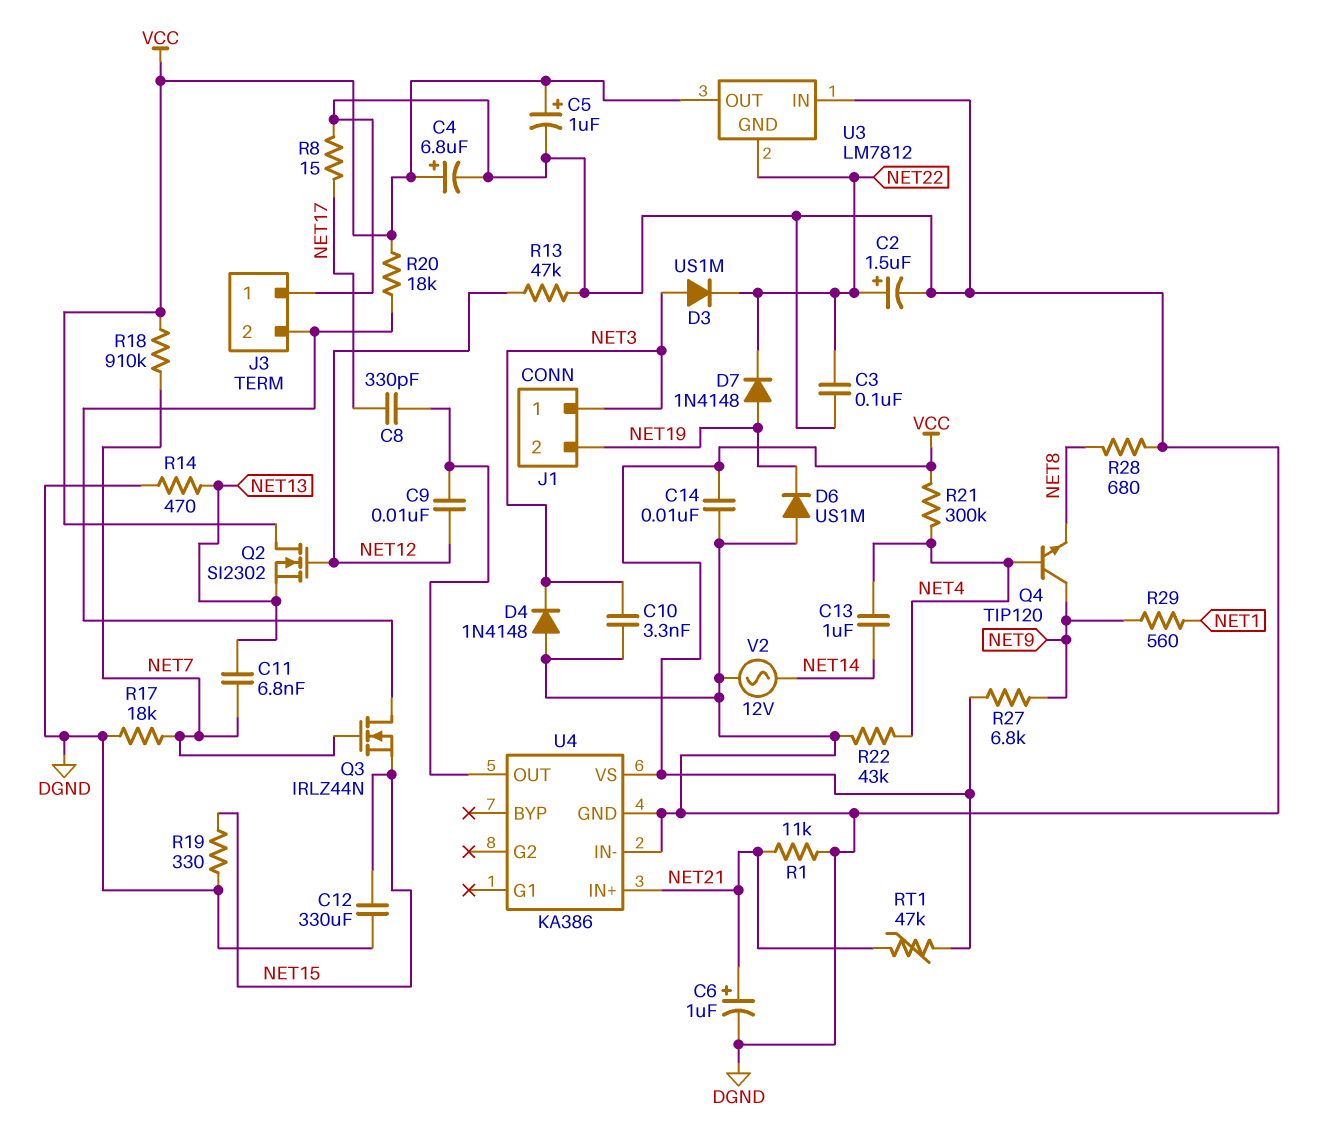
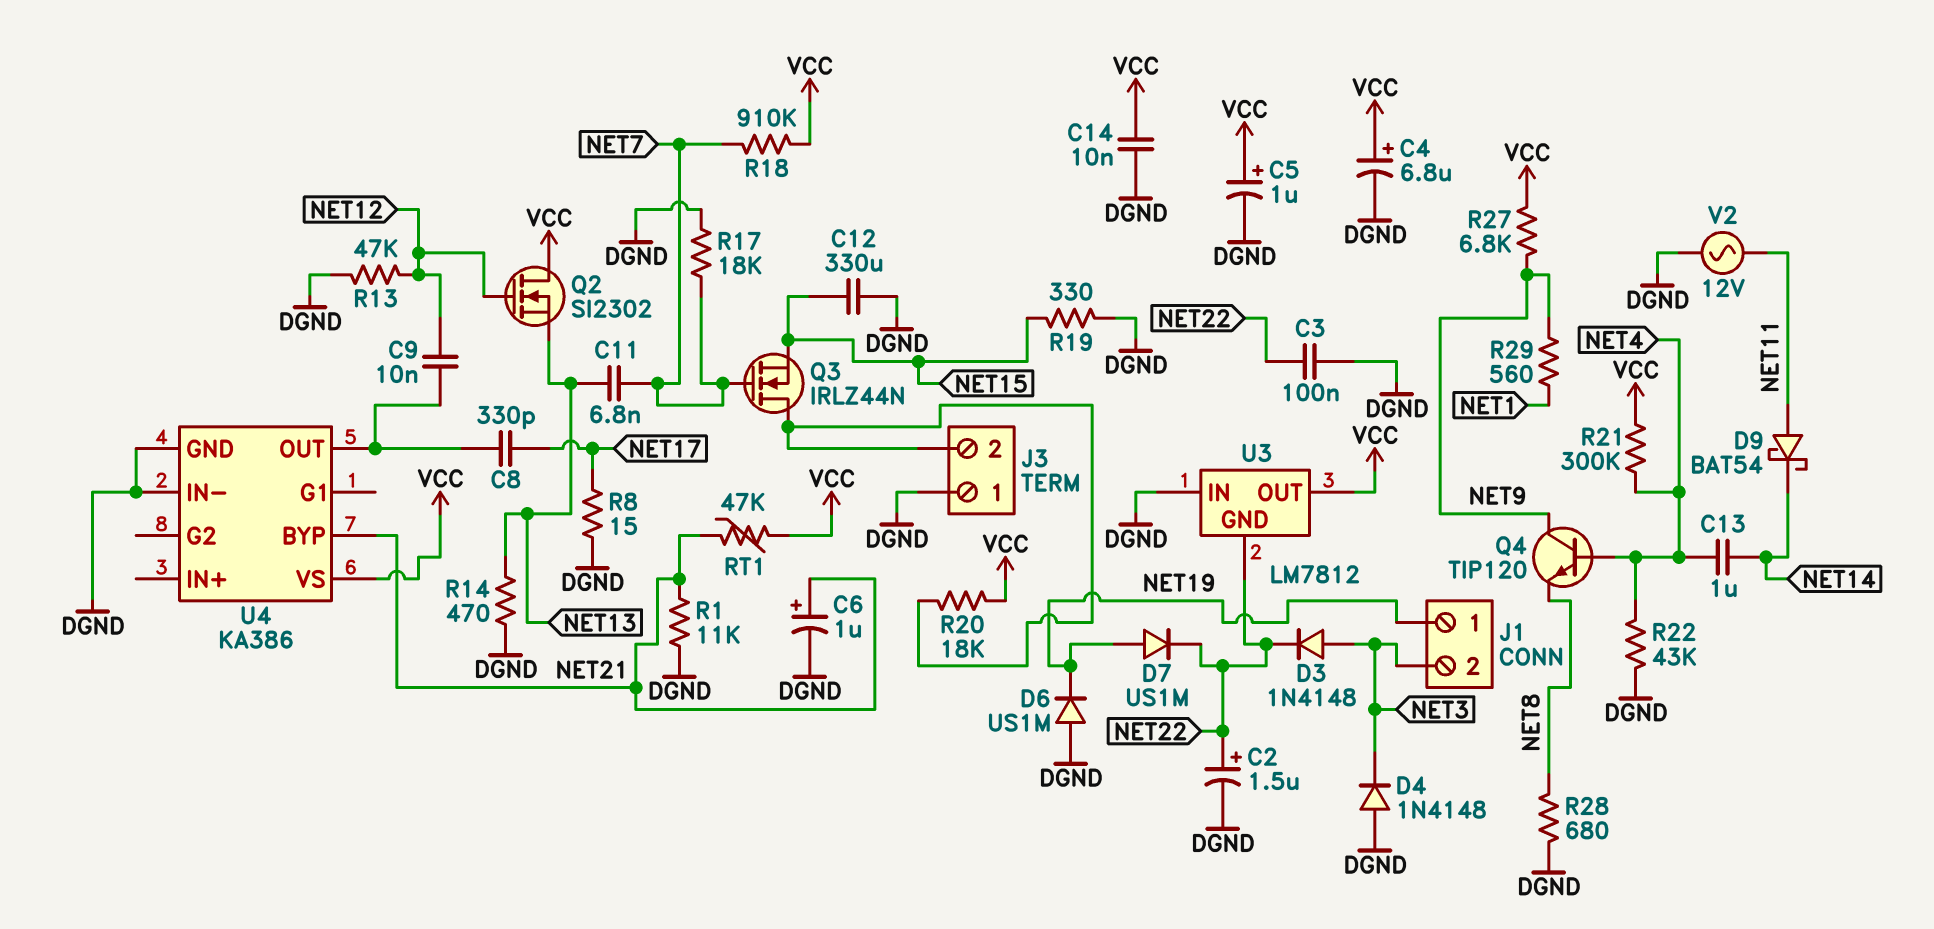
C10: 3.3nF (DGND, NET3) -> none
D3: diode US1M (A NET3, K NET22) -> diode 1N4148 (A NET3, K NET22)
D7: diode 1N4148 (A NET19, K NET22) -> diode US1M (A NET19, K NET22)
D9: none -> schottky BAT54 (A NET11, K NET14)
J1 pin 1: NET3 -> NET19
J1 pin 2: NET19 -> NET3
U4 pin BYP: none -> NET21
U4 pin IN+: NET21 -> none
V2: AC 12V (DGND, NET14) -> AC 12V (DGND, NET11)

